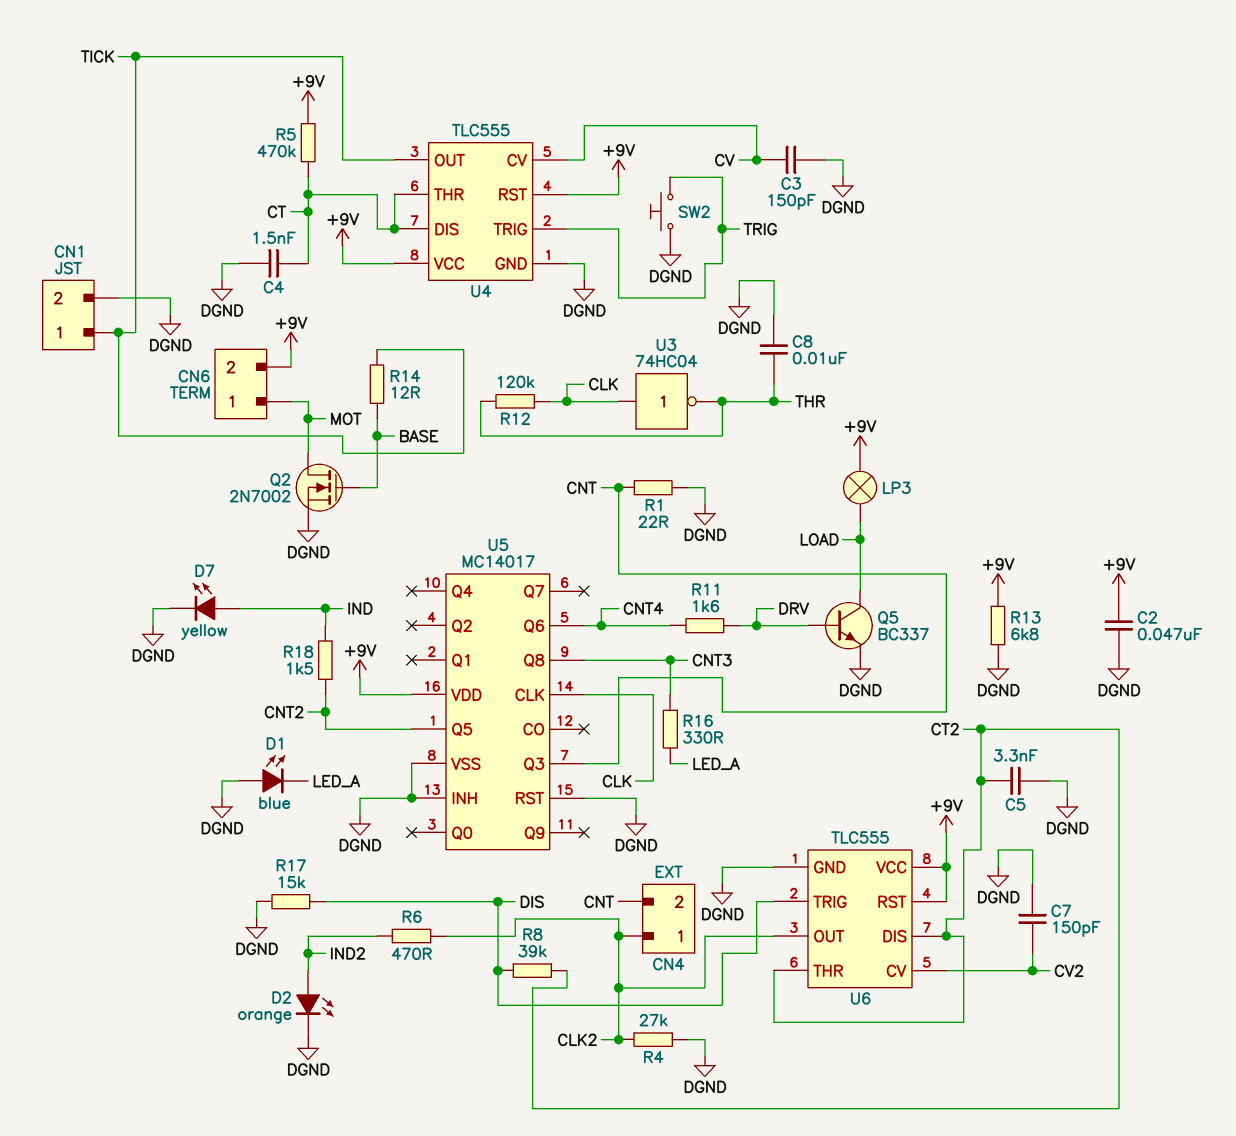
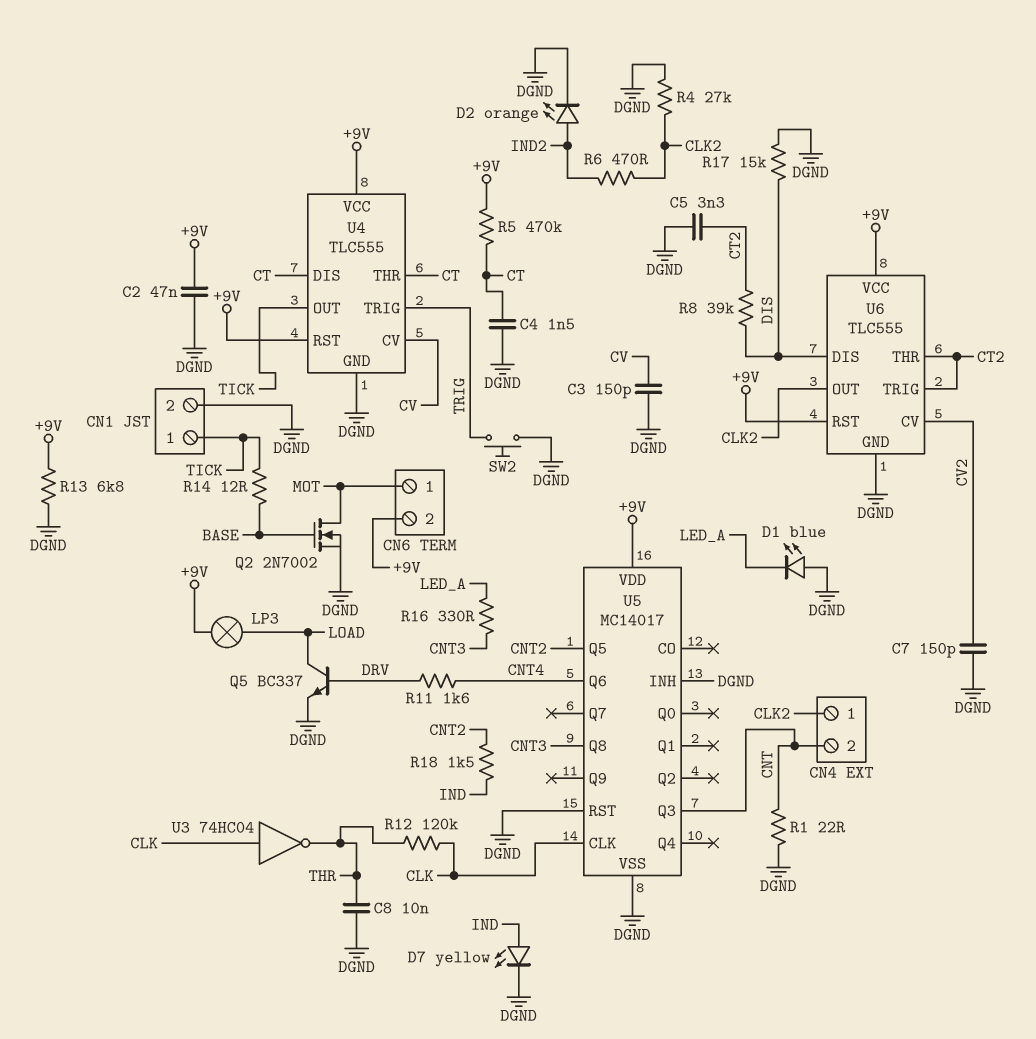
U6 pin DIS: CT2 -> DIS
U6 pin TRIG: DIS -> CT2

